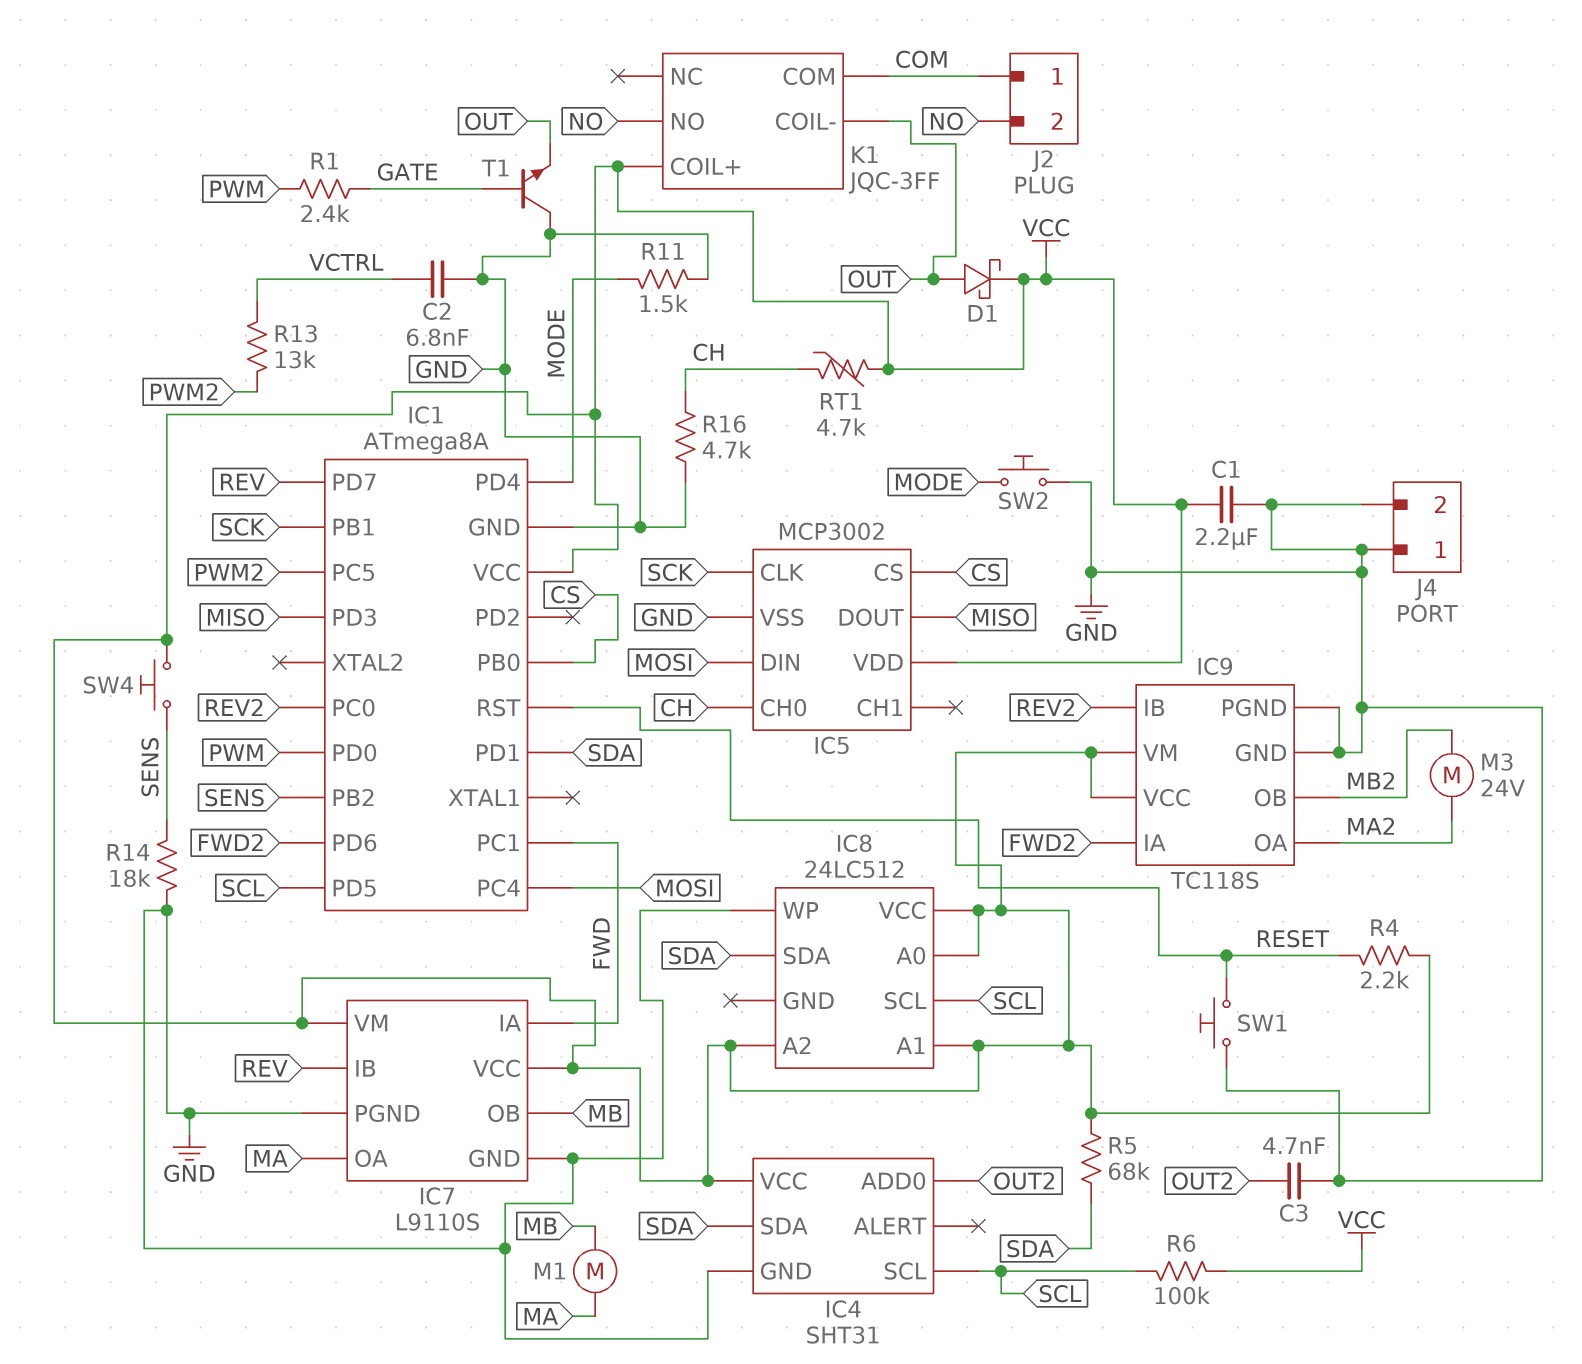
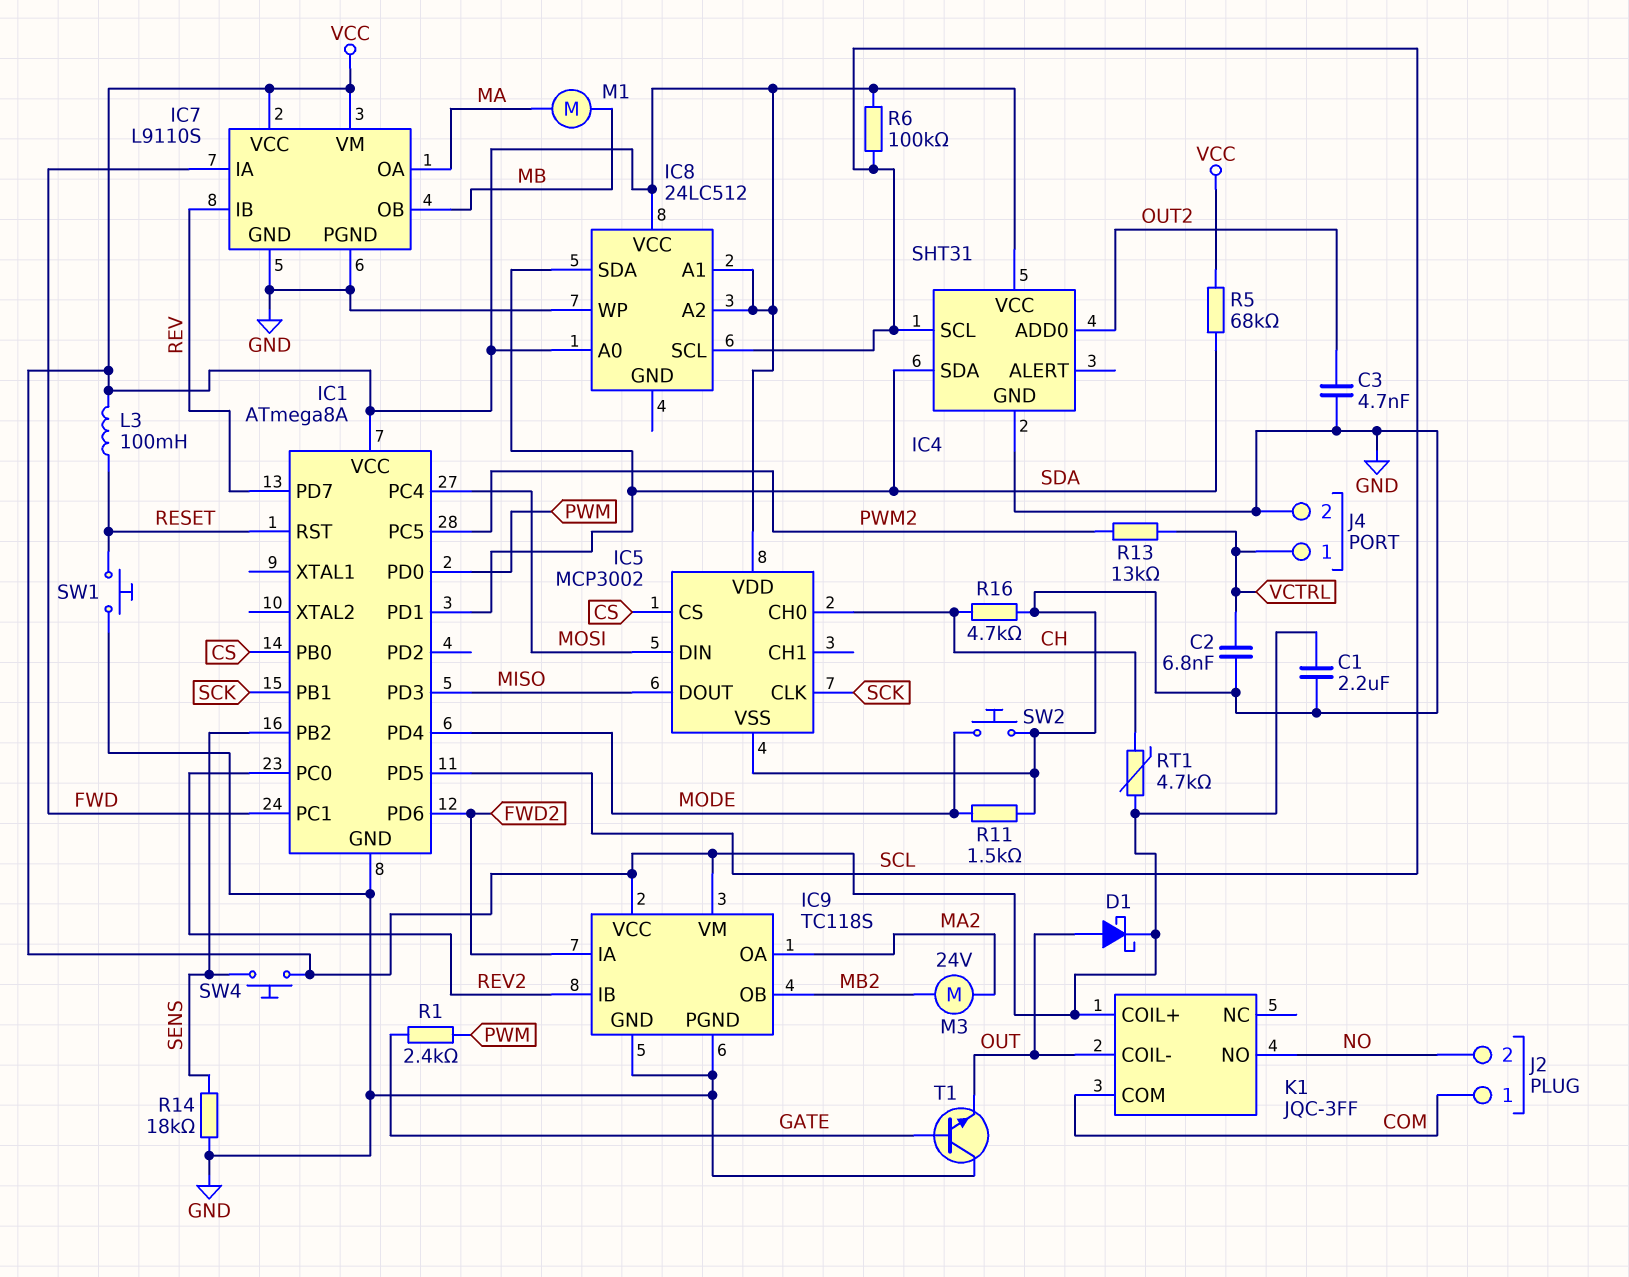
J4 pin 1: GND -> VCTRL
L3: none -> 100mH (RESET, VCC)
R4: 2.2k (RESET, VCC) -> none

